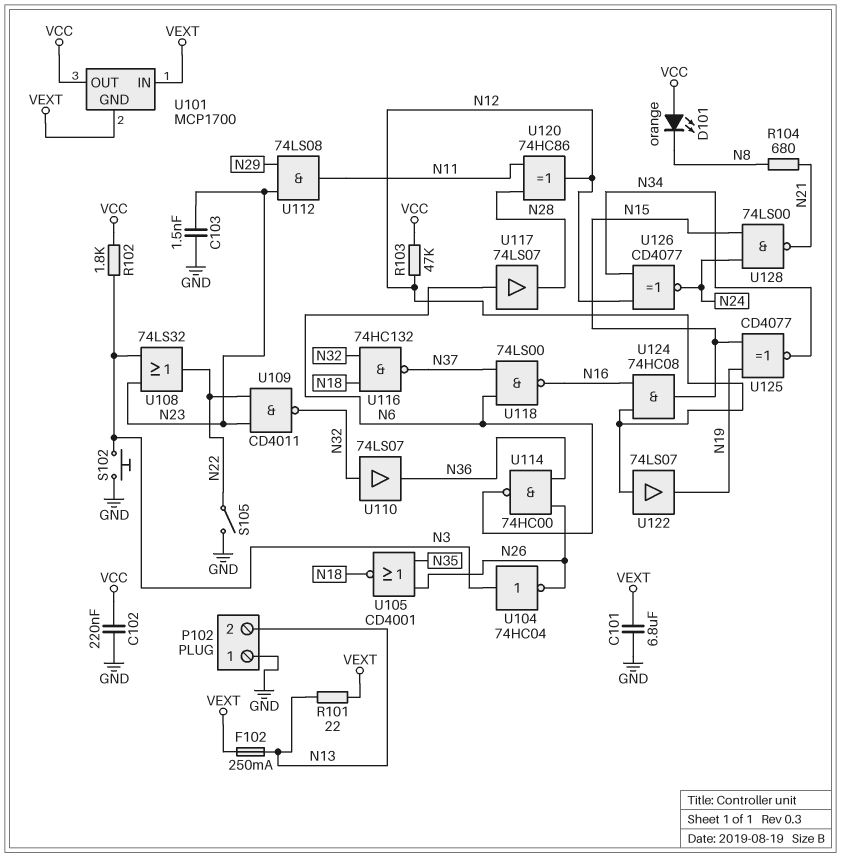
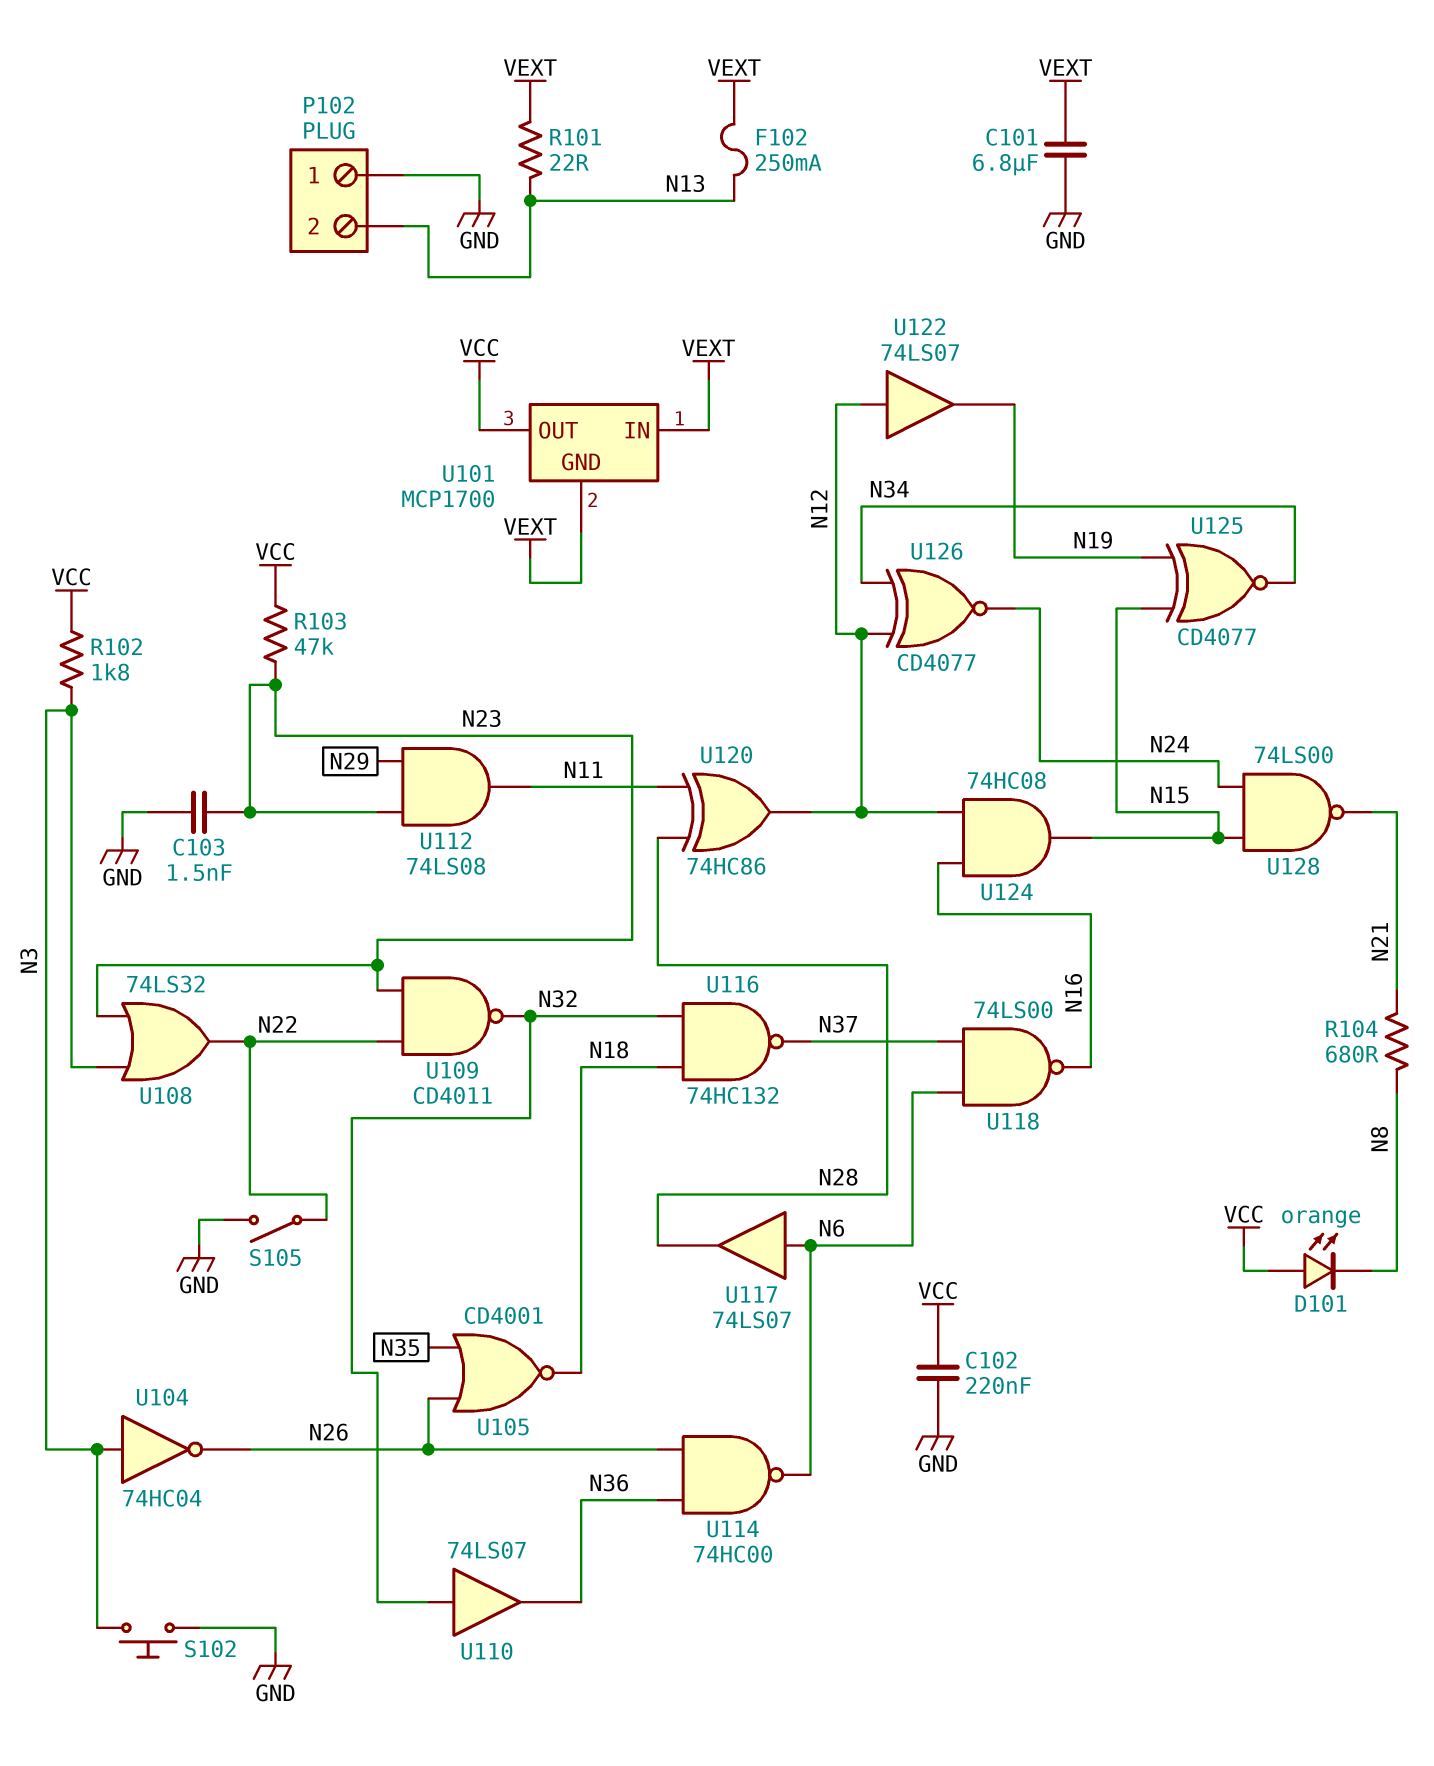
R103: 47k (N12, VCC) -> 47k (N23, VCC)

